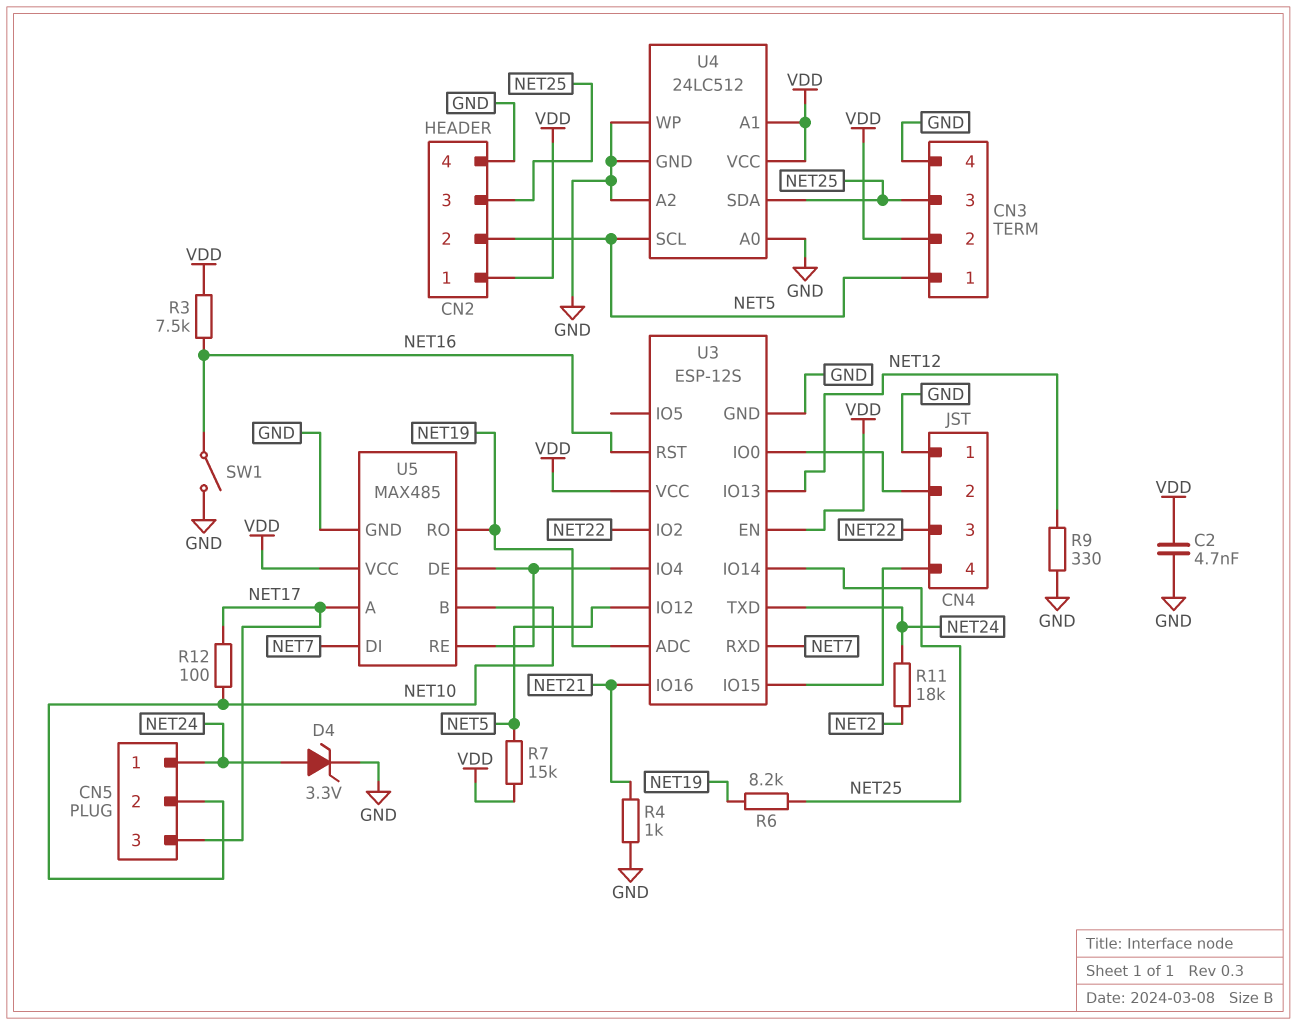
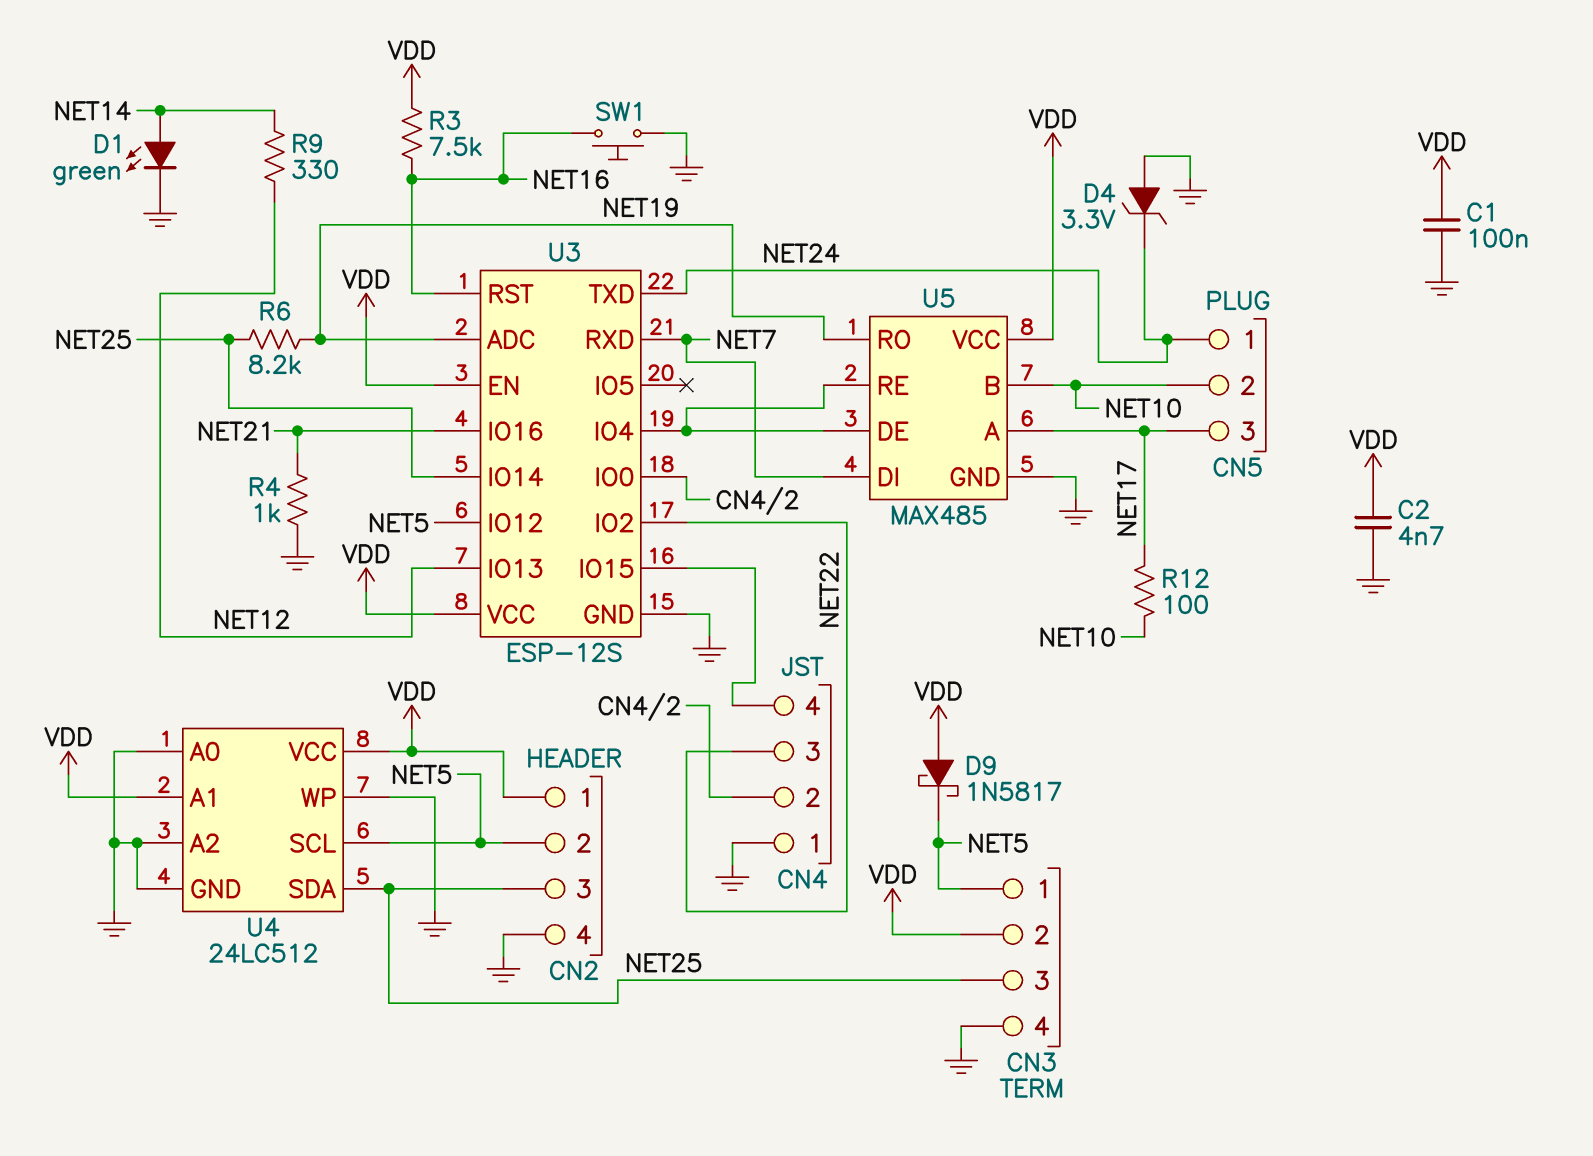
C1: none -> 100nF (GND, VDD)
D1: none -> LED green (A NET14, K GND)
D4: zener 3.3V (A NET24, K GND) -> zener 3.3V (A GND, K NET24)
D9: none -> schottky 1N5817 (A VDD, K NET5)
R7: 15k (NET5, VDD) -> none
R9: 330 (GND, NET12) -> 330 (NET12, NET14)
R11: 18k (NET2, NET24) -> none
SW1: switch (GND, NET16) -> button (GND, NET16)

